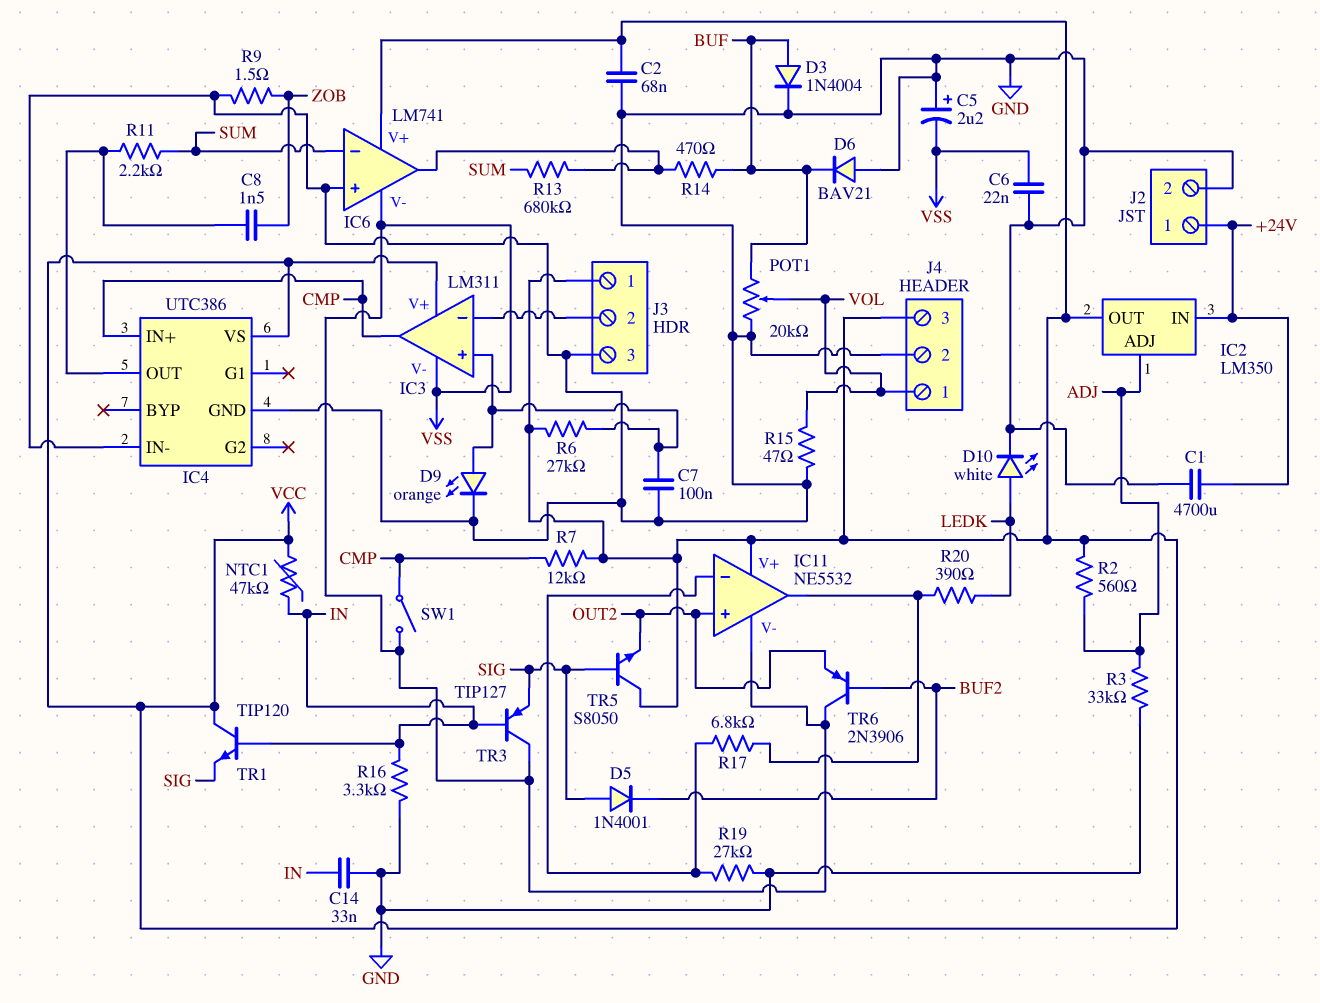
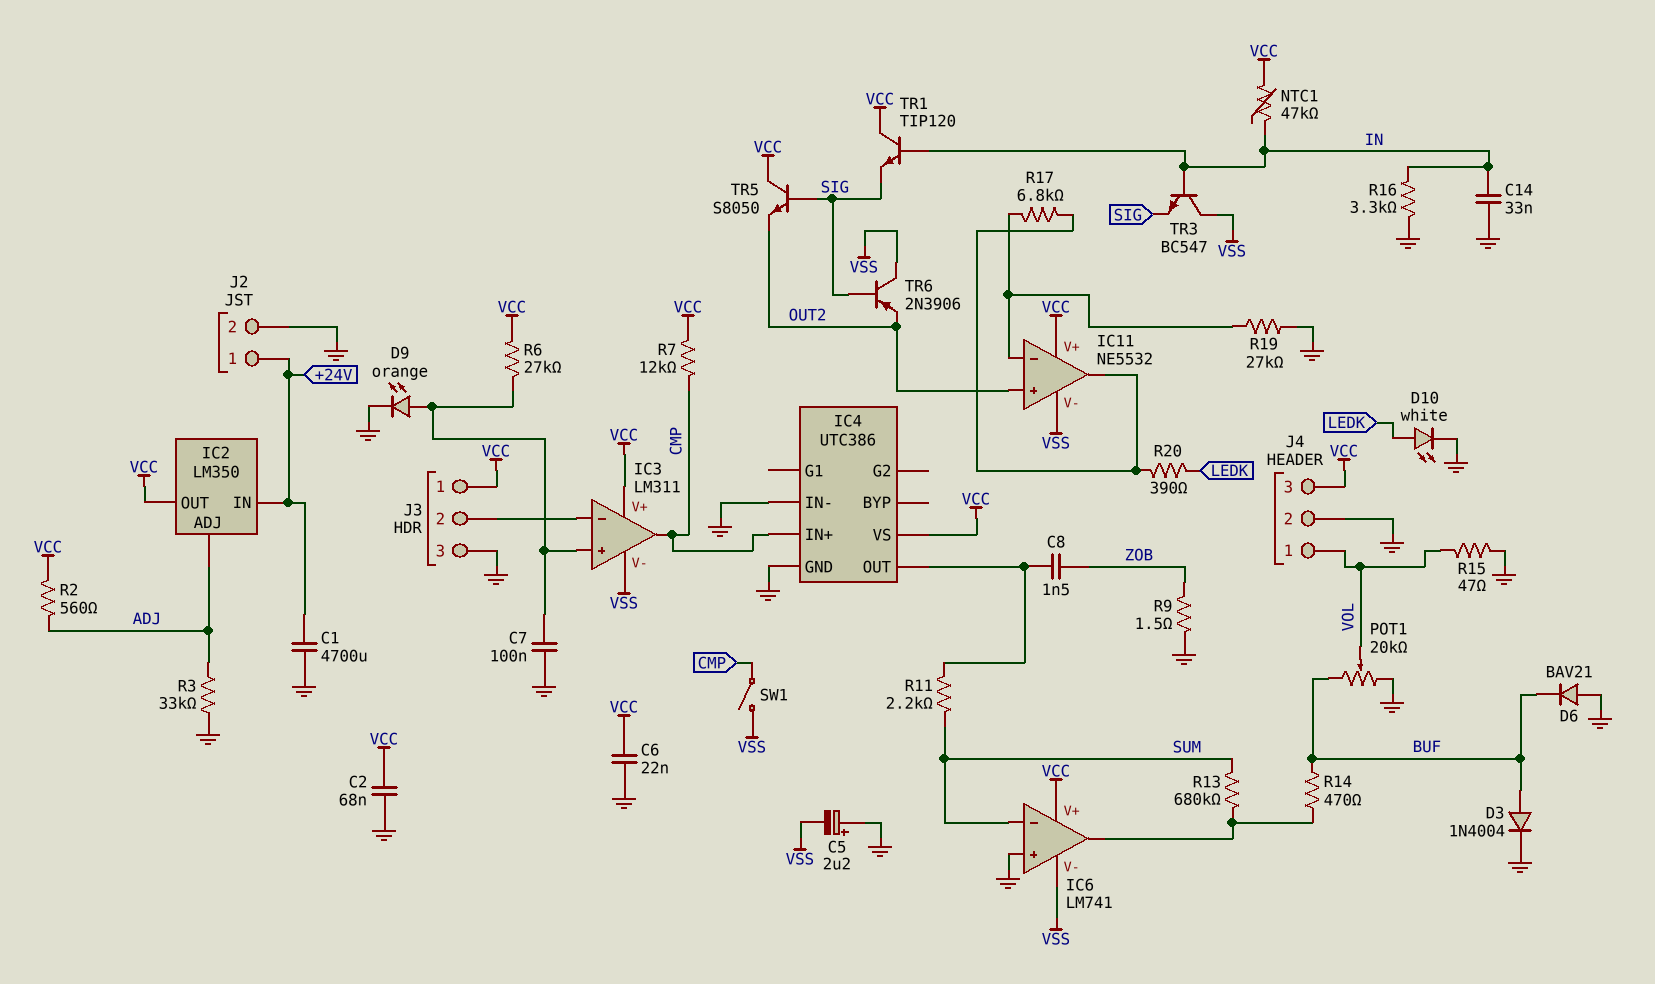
C6: 22nF (GND, VSS) -> 22nF (GND, VCC)
D5: diode 1N4001 (A SIG, K BUF2) -> none
TR3: PNP TIP127 (B IN, C VSS, E SIG) -> NPN BC547 (B IN, C VSS, E SIG)
TR6: PNP 2N3906 (B BUF2, C VSS, E OUT2) -> PNP 2N3906 (B SIG, C VSS, E OUT2)

